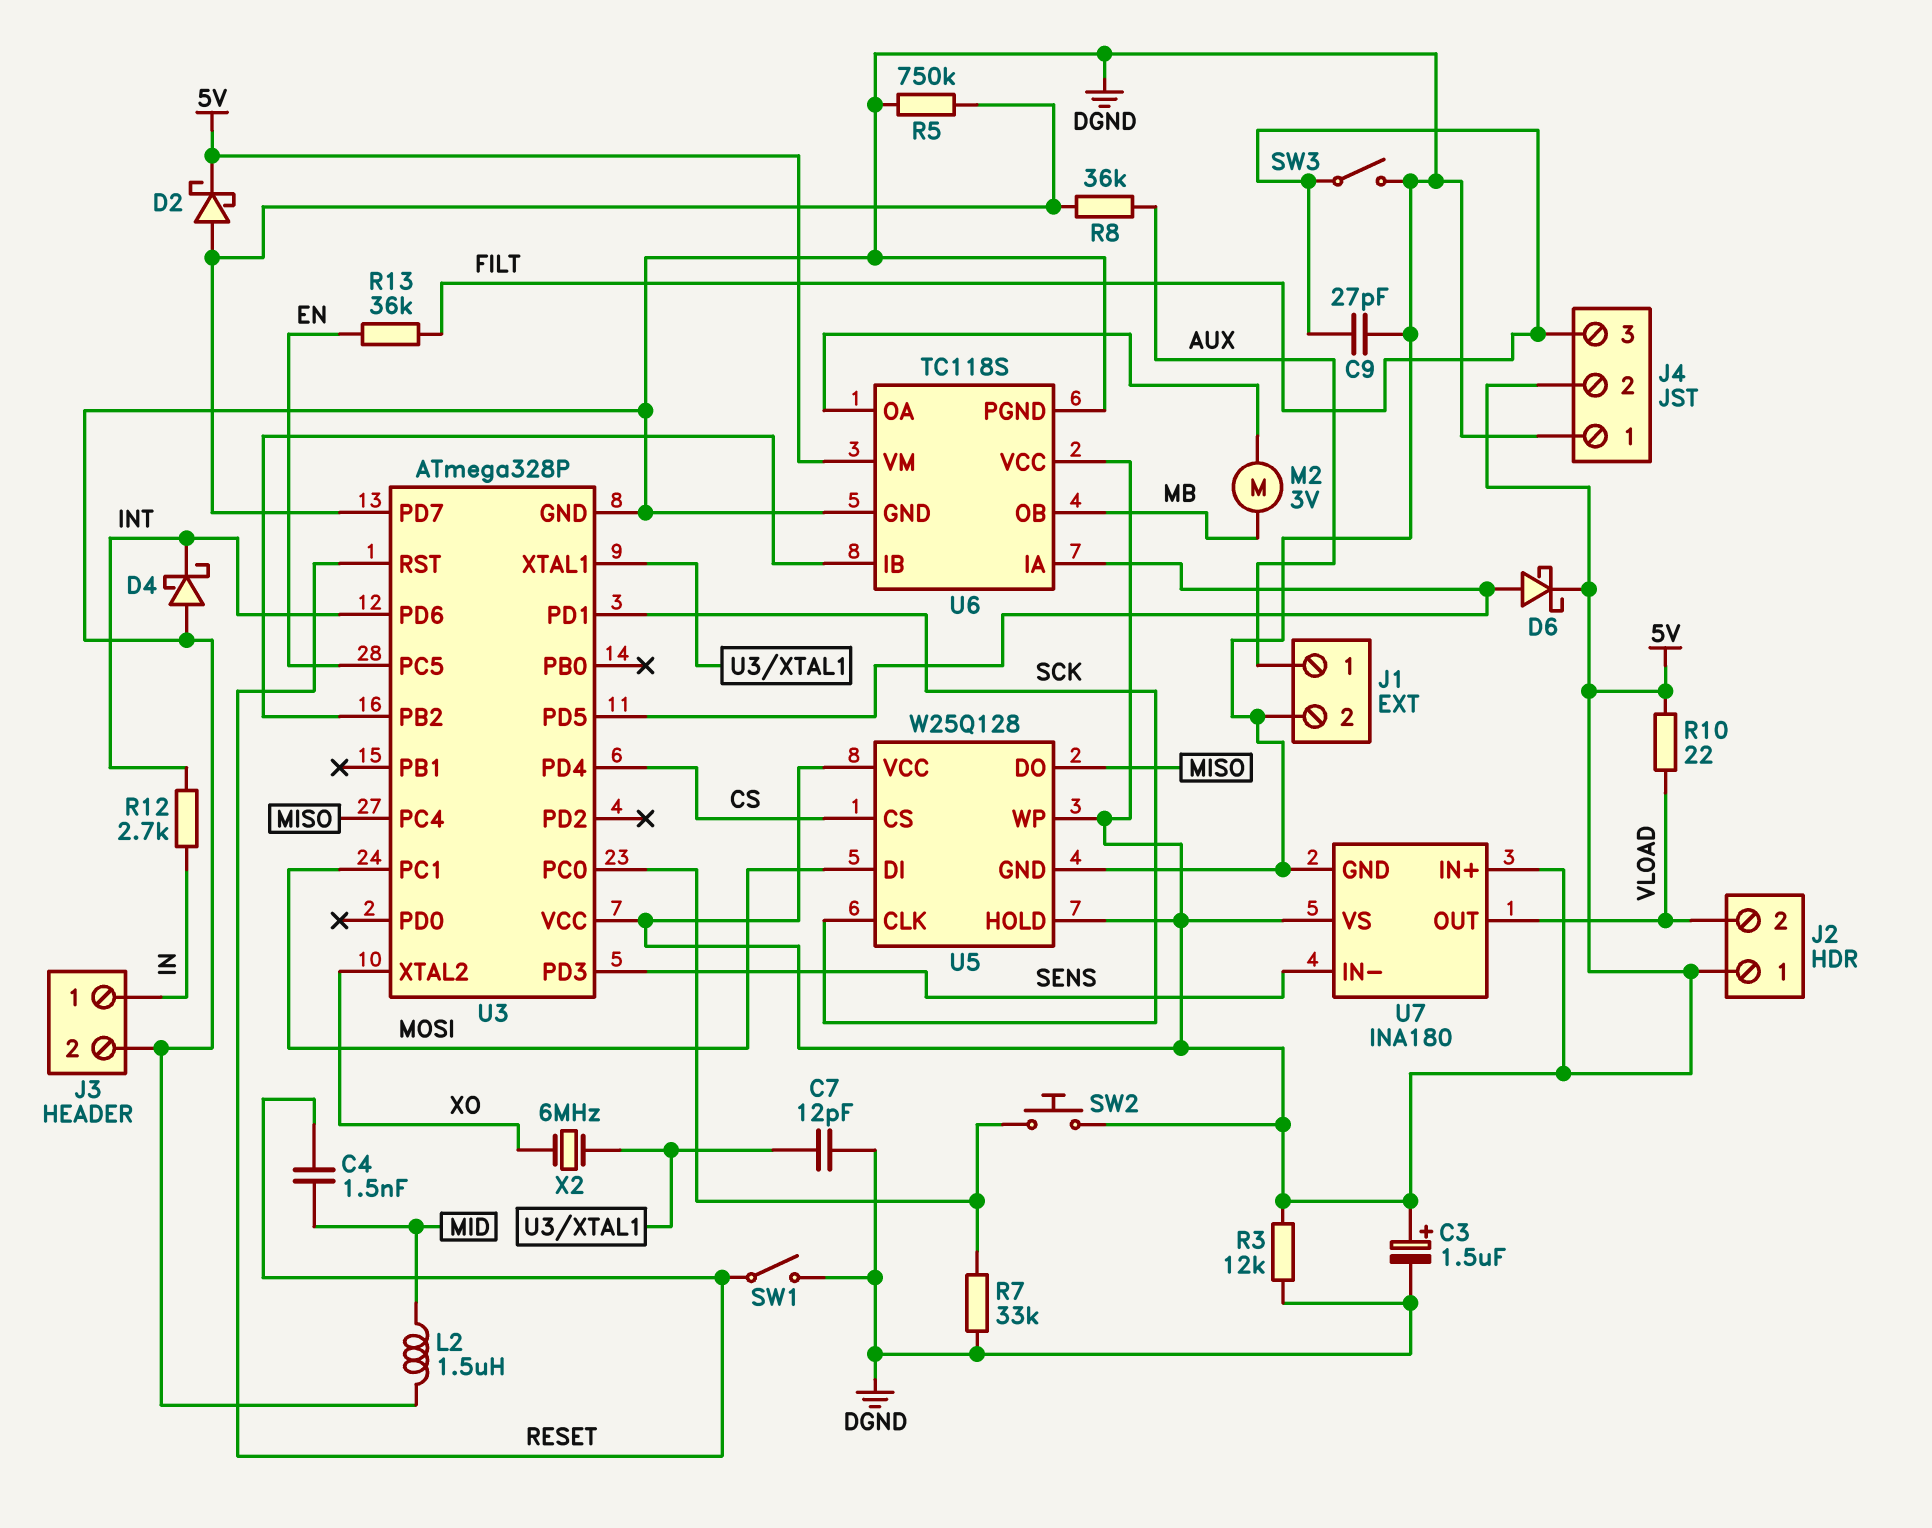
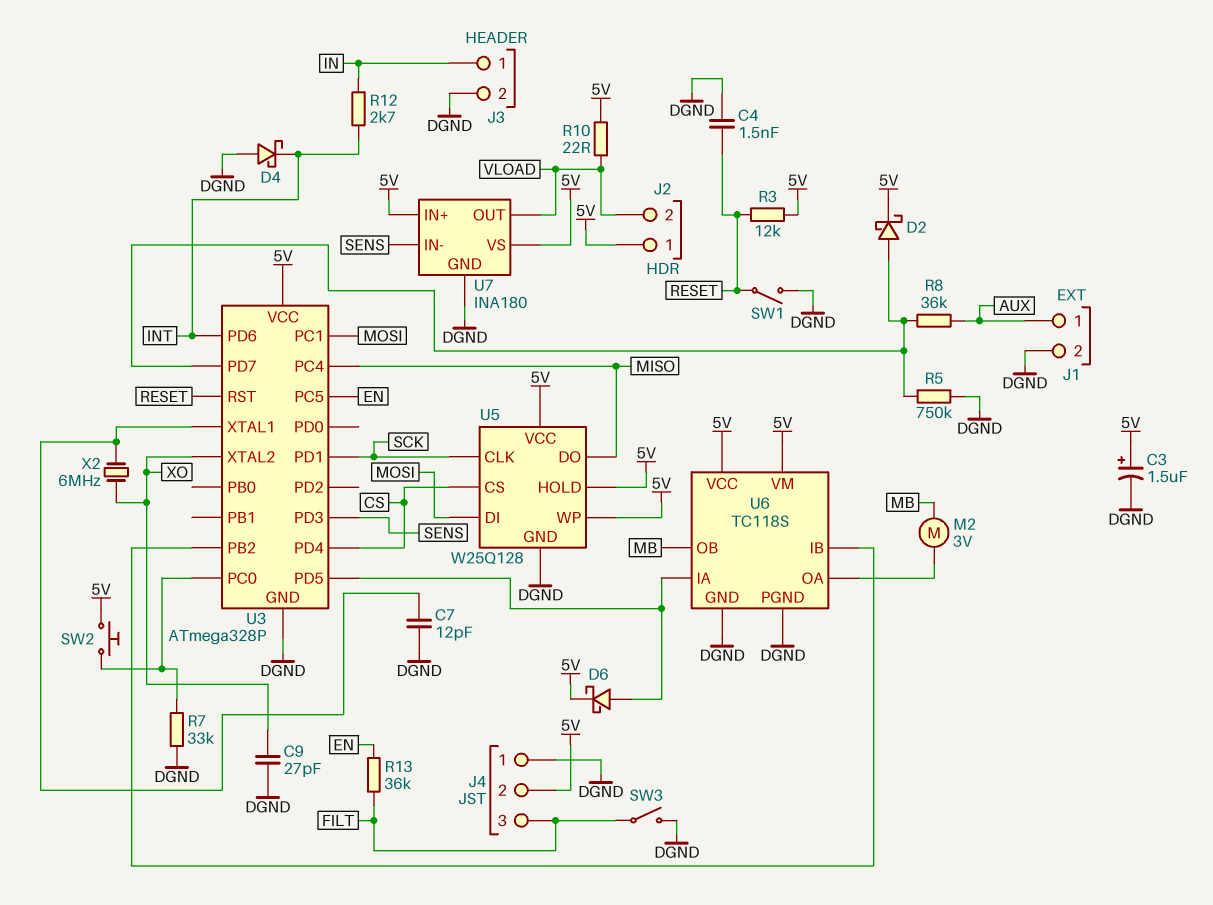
C4: 1.5nF (MID, RESET) -> 1.5nF (DGND, RESET)
C9: 27pF (DGND, FILT) -> 27pF (DGND, XO)
L2: 1.5uH (DGND, MID) -> none
R3: 12k (5V, DGND) -> 12k (5V, RESET)

